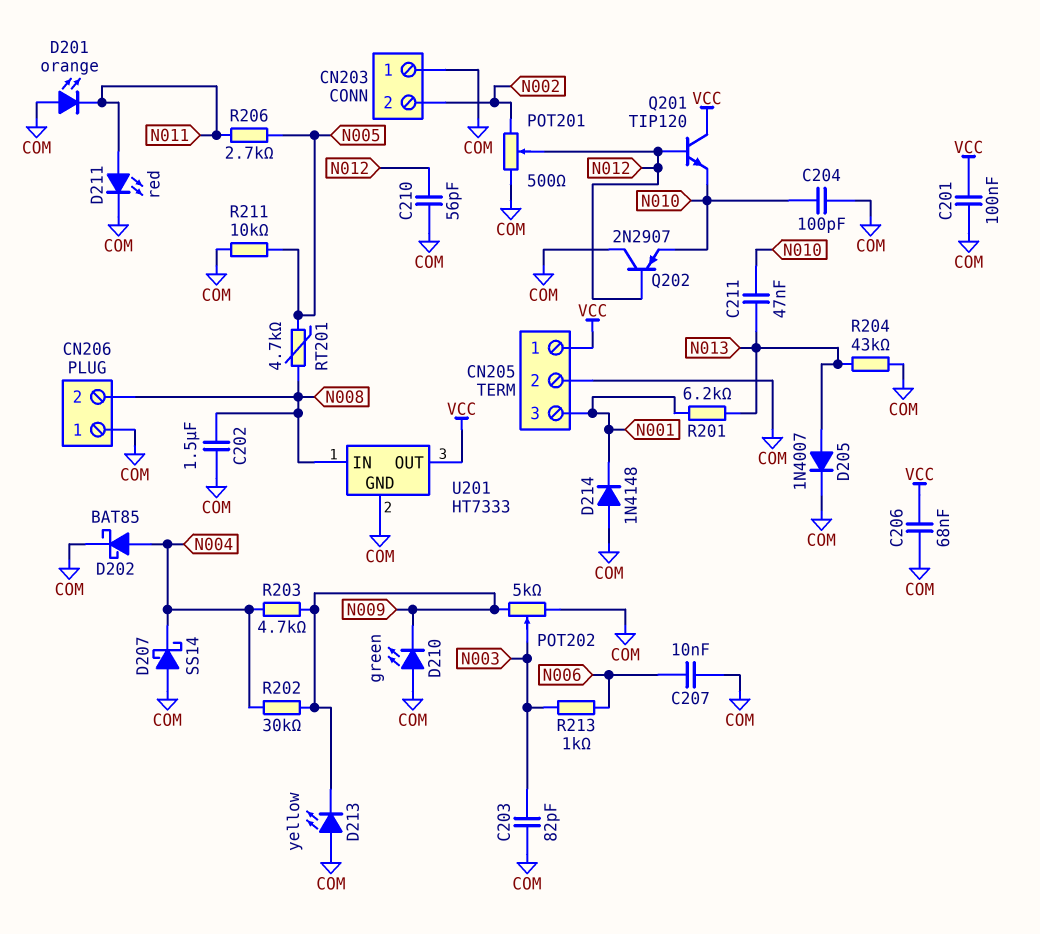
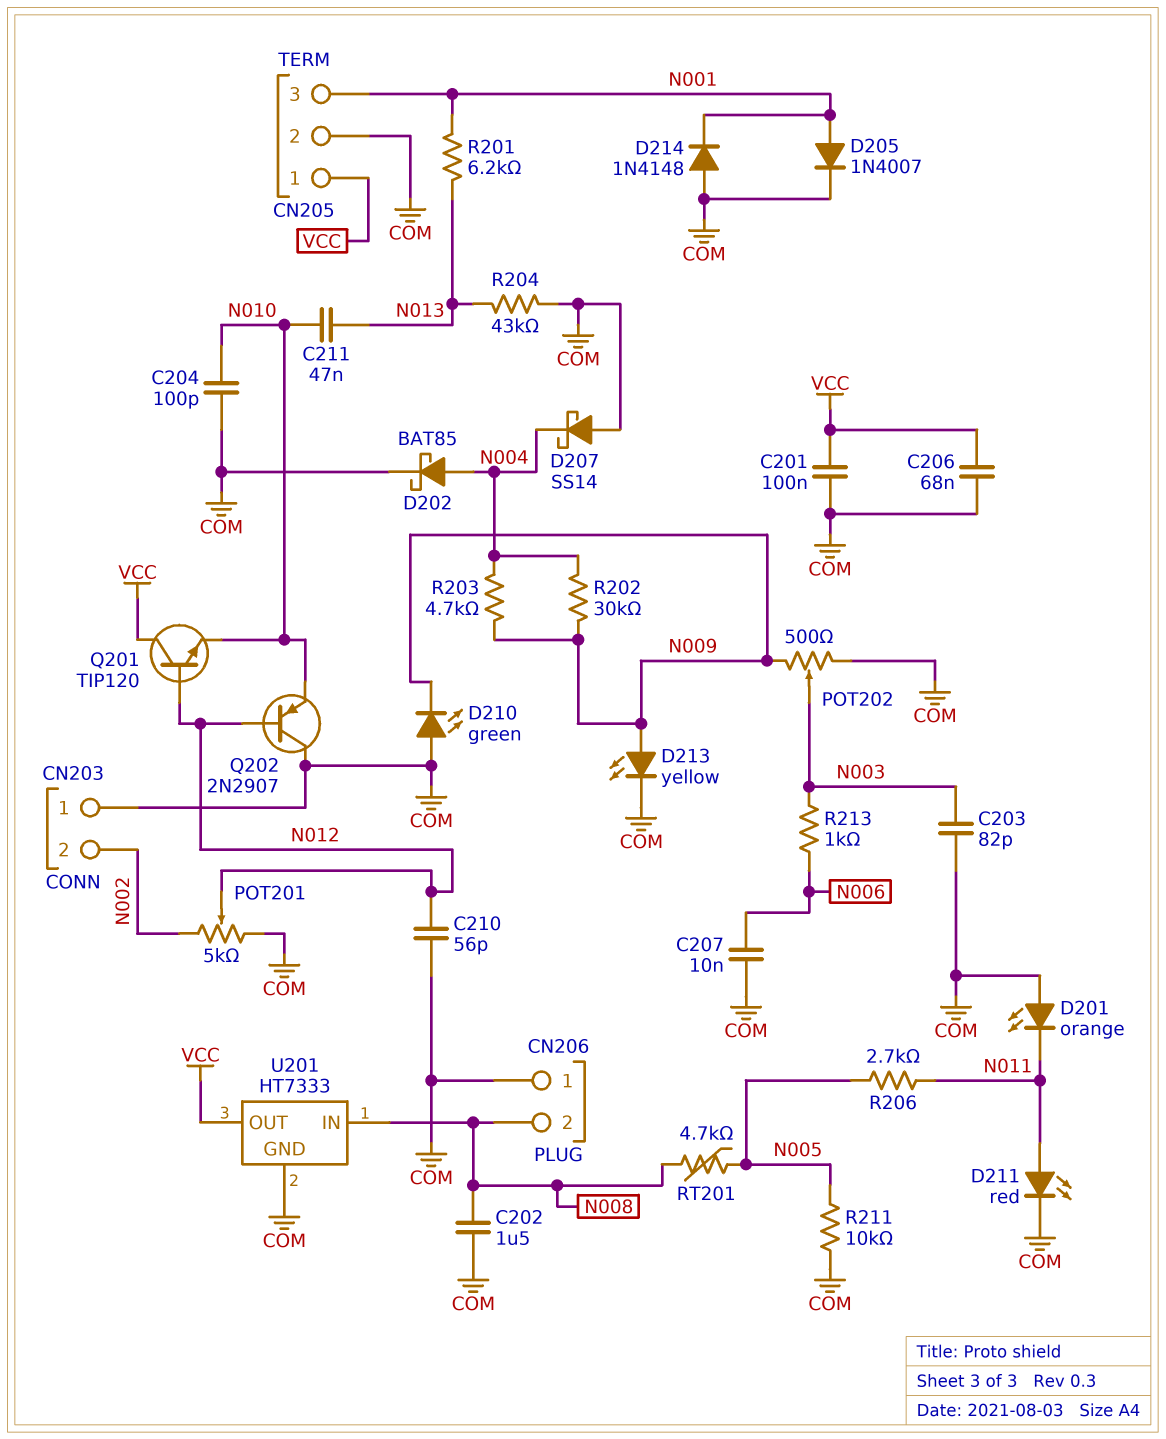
D205: diode 1N4007 (A N013, K COM) -> diode 1N4007 (A N001, K COM)
D213: LED yellow (A COM, K N009) -> LED yellow (A N009, K COM)
POT201: 500 (COM, N002, wiper N012) -> 5k (COM, N002, wiper N012)
POT202: 5k (COM, N009, wiper N003) -> 500 (COM, N009, wiper N003)

